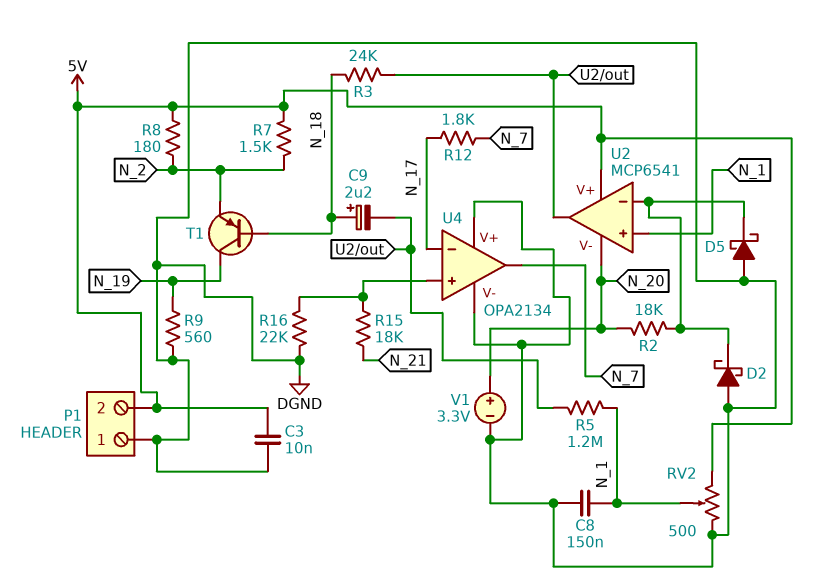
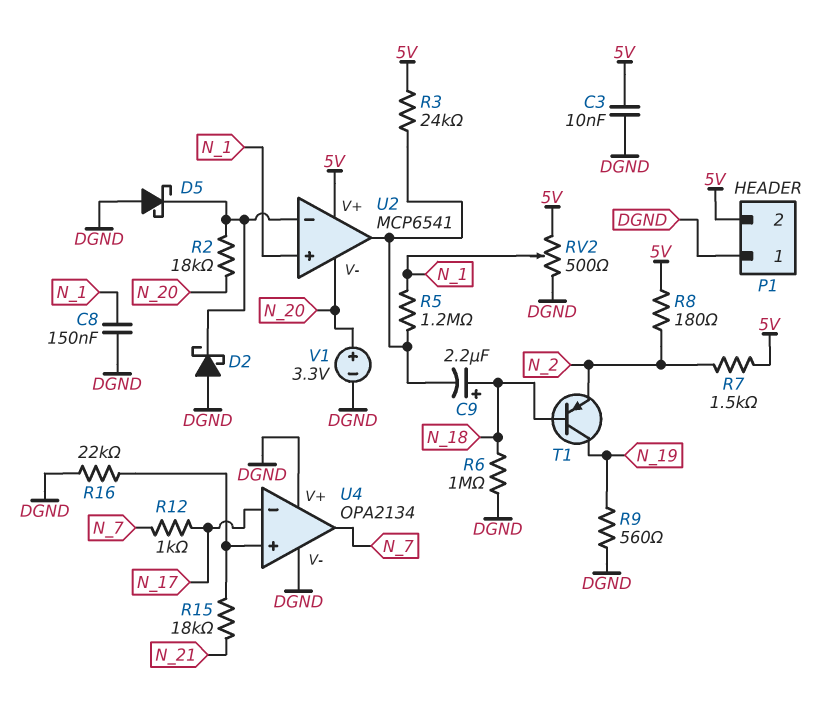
R3: 24k (N_18, U2/out) -> 24k (5V, U2/out)
R6: none -> 1M (DGND, N_18)
R12: 1.8k (N_7, N_17) -> 1k (N_7, N_17)

